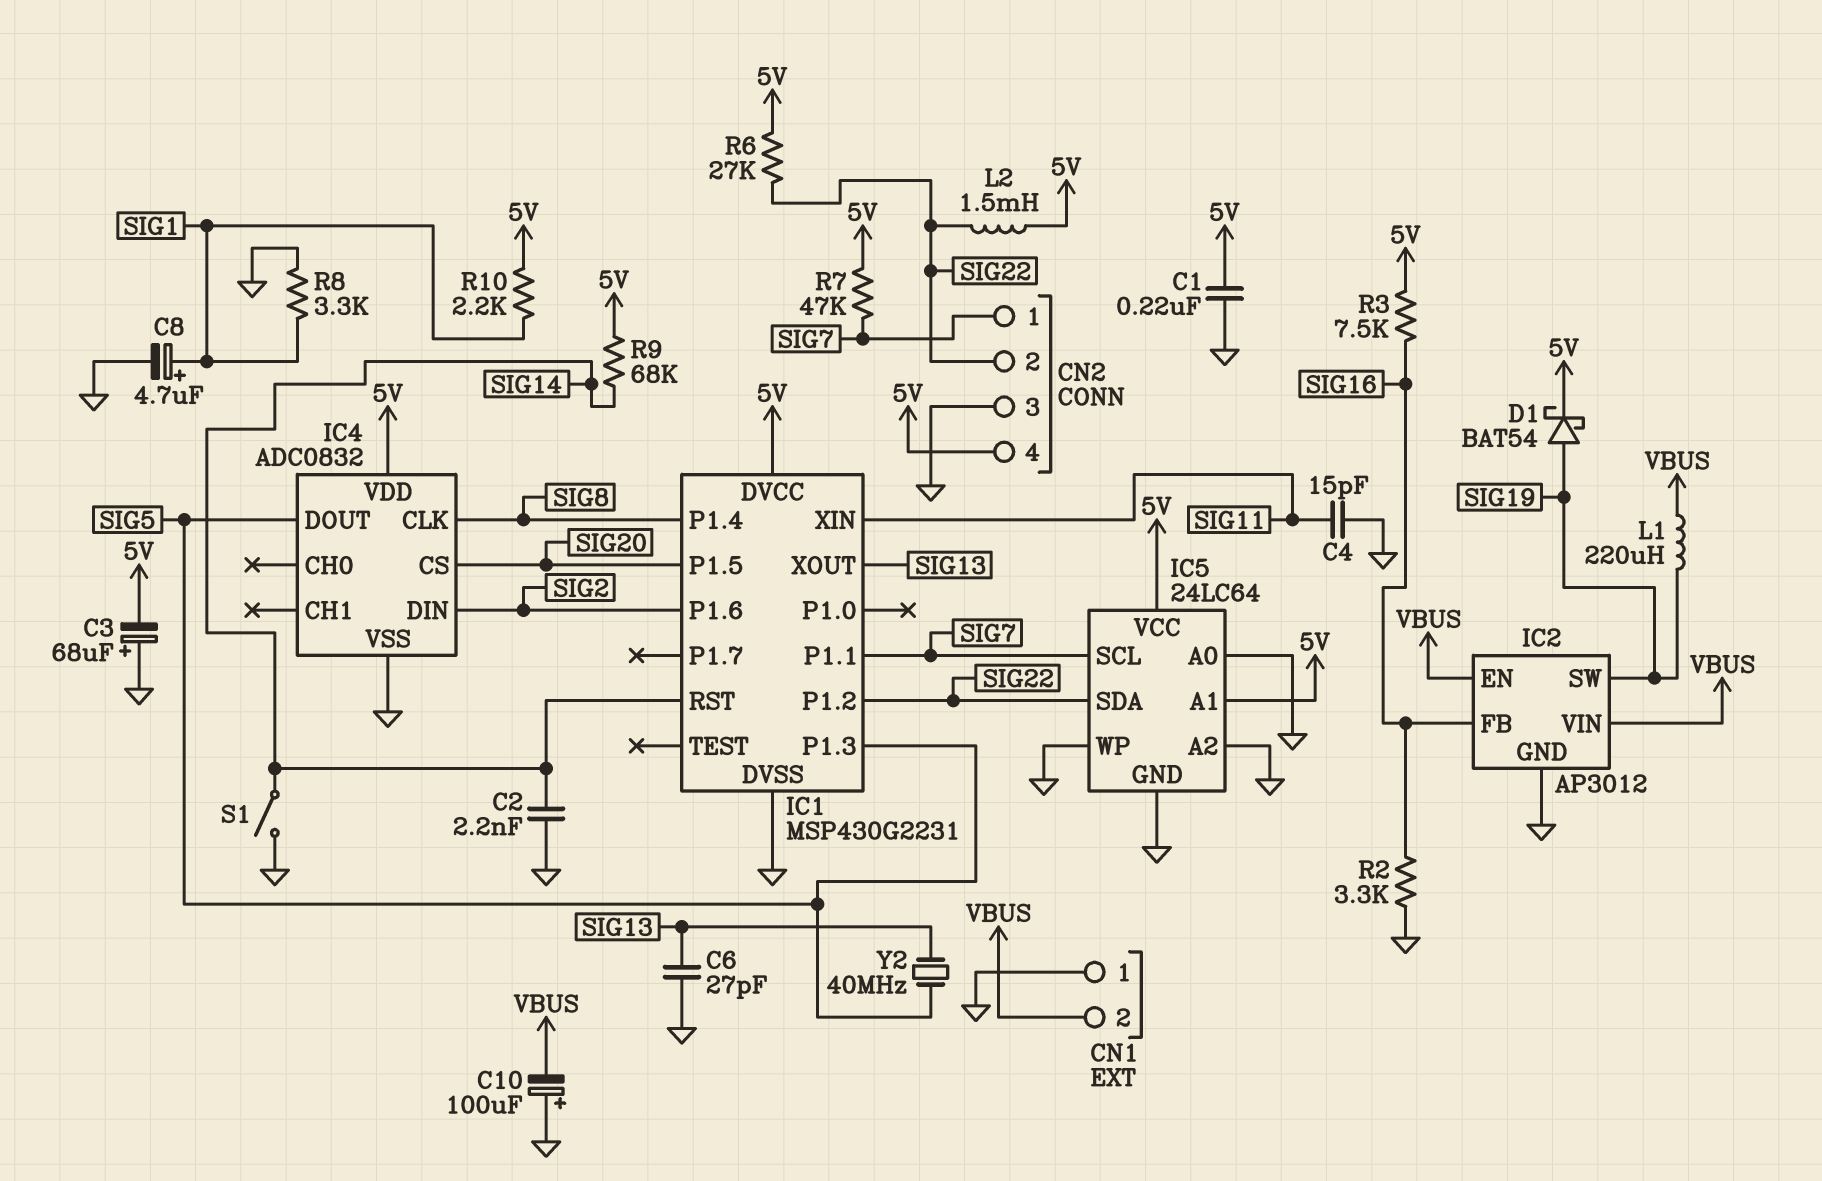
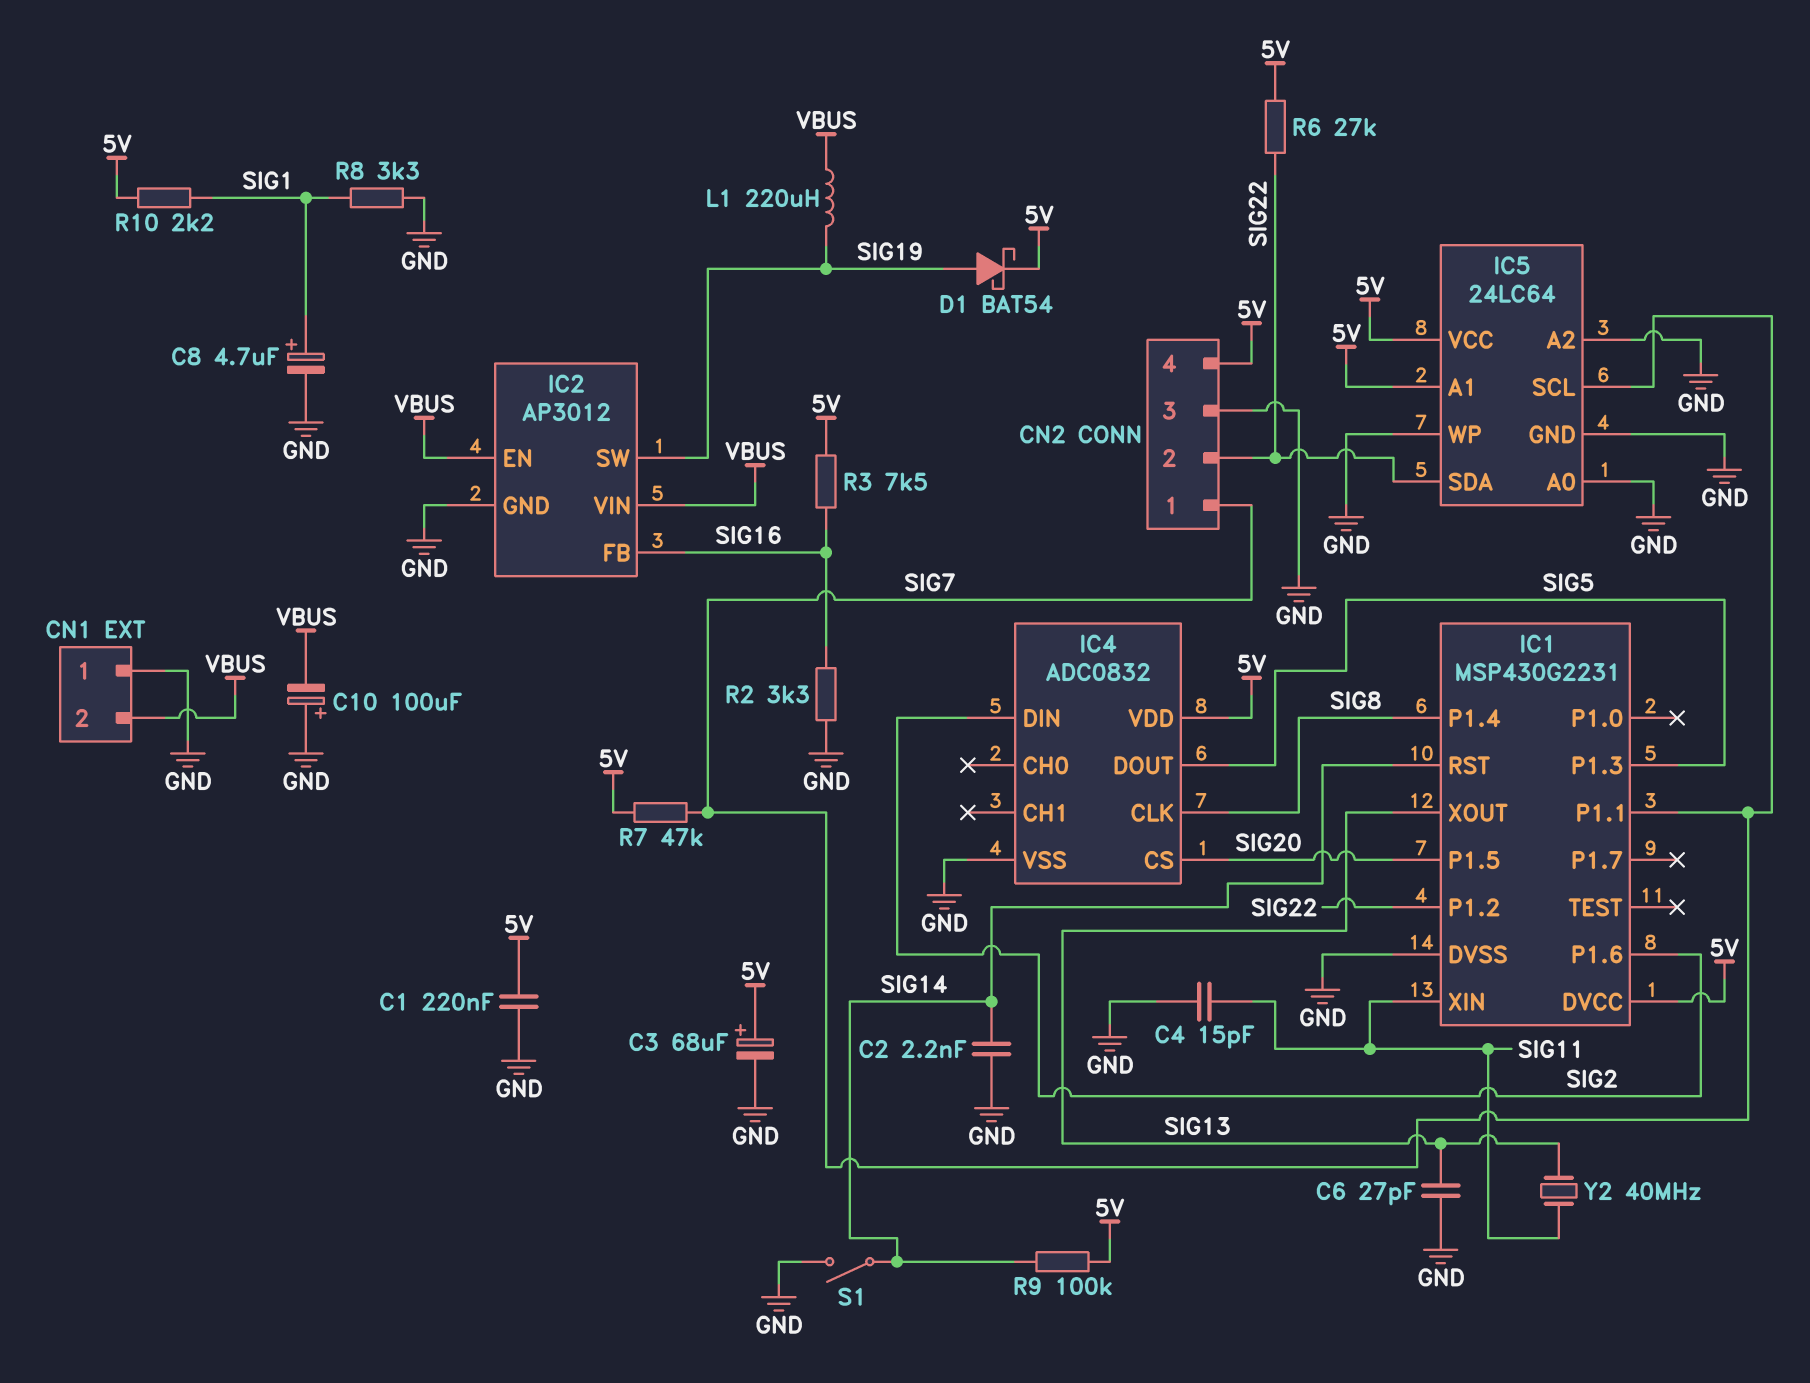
C3: 68uF (plus GND, minus 5V) -> 68uF (plus 5V, minus GND)
L2: 1.5mH (5V, SIG22) -> none
R9: 68k (5V, SIG14) -> 100k (5V, SIG14)
Y2: 40MHz (SIG5, SIG13) -> 40MHz (SIG11, SIG13)

